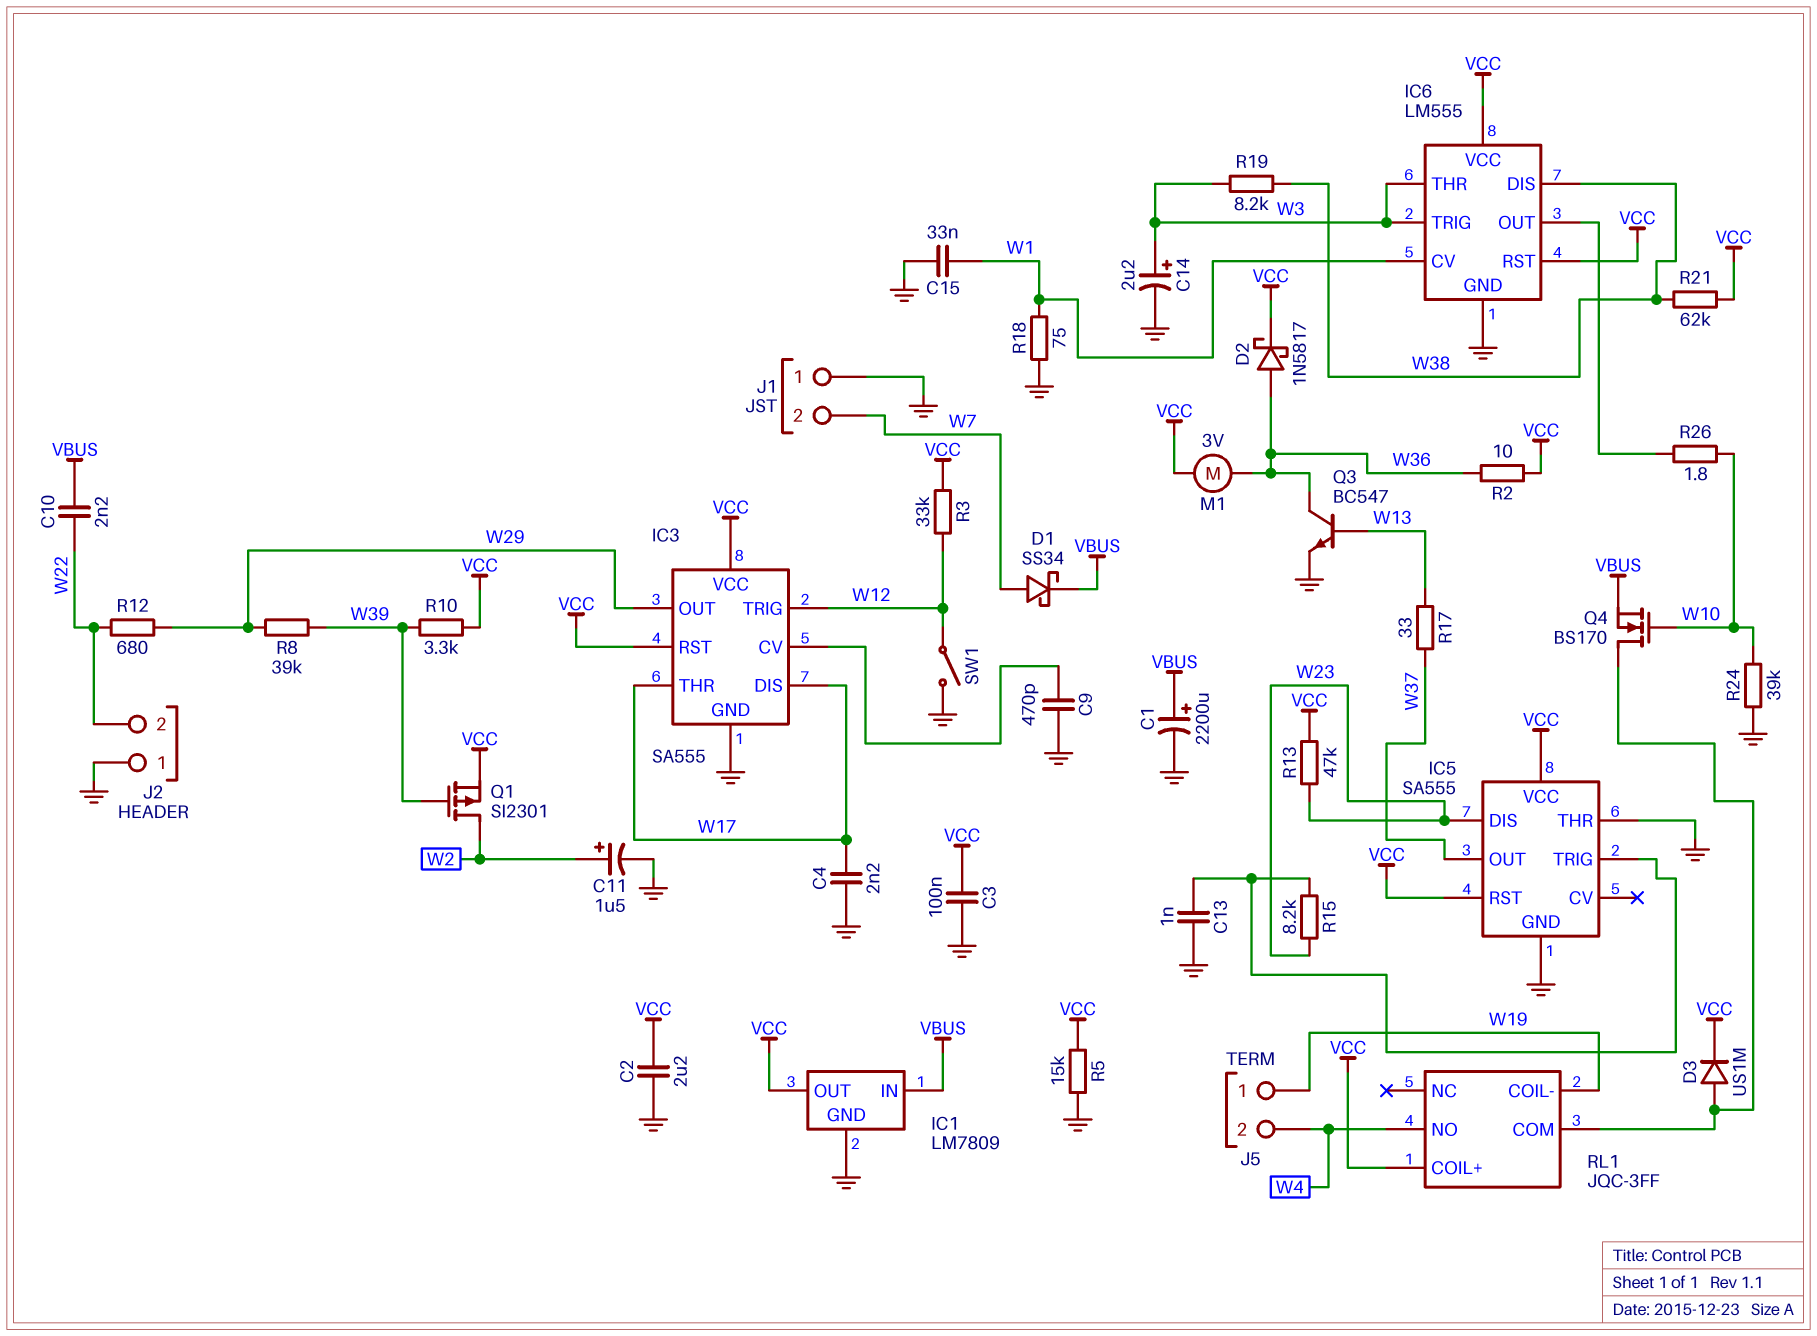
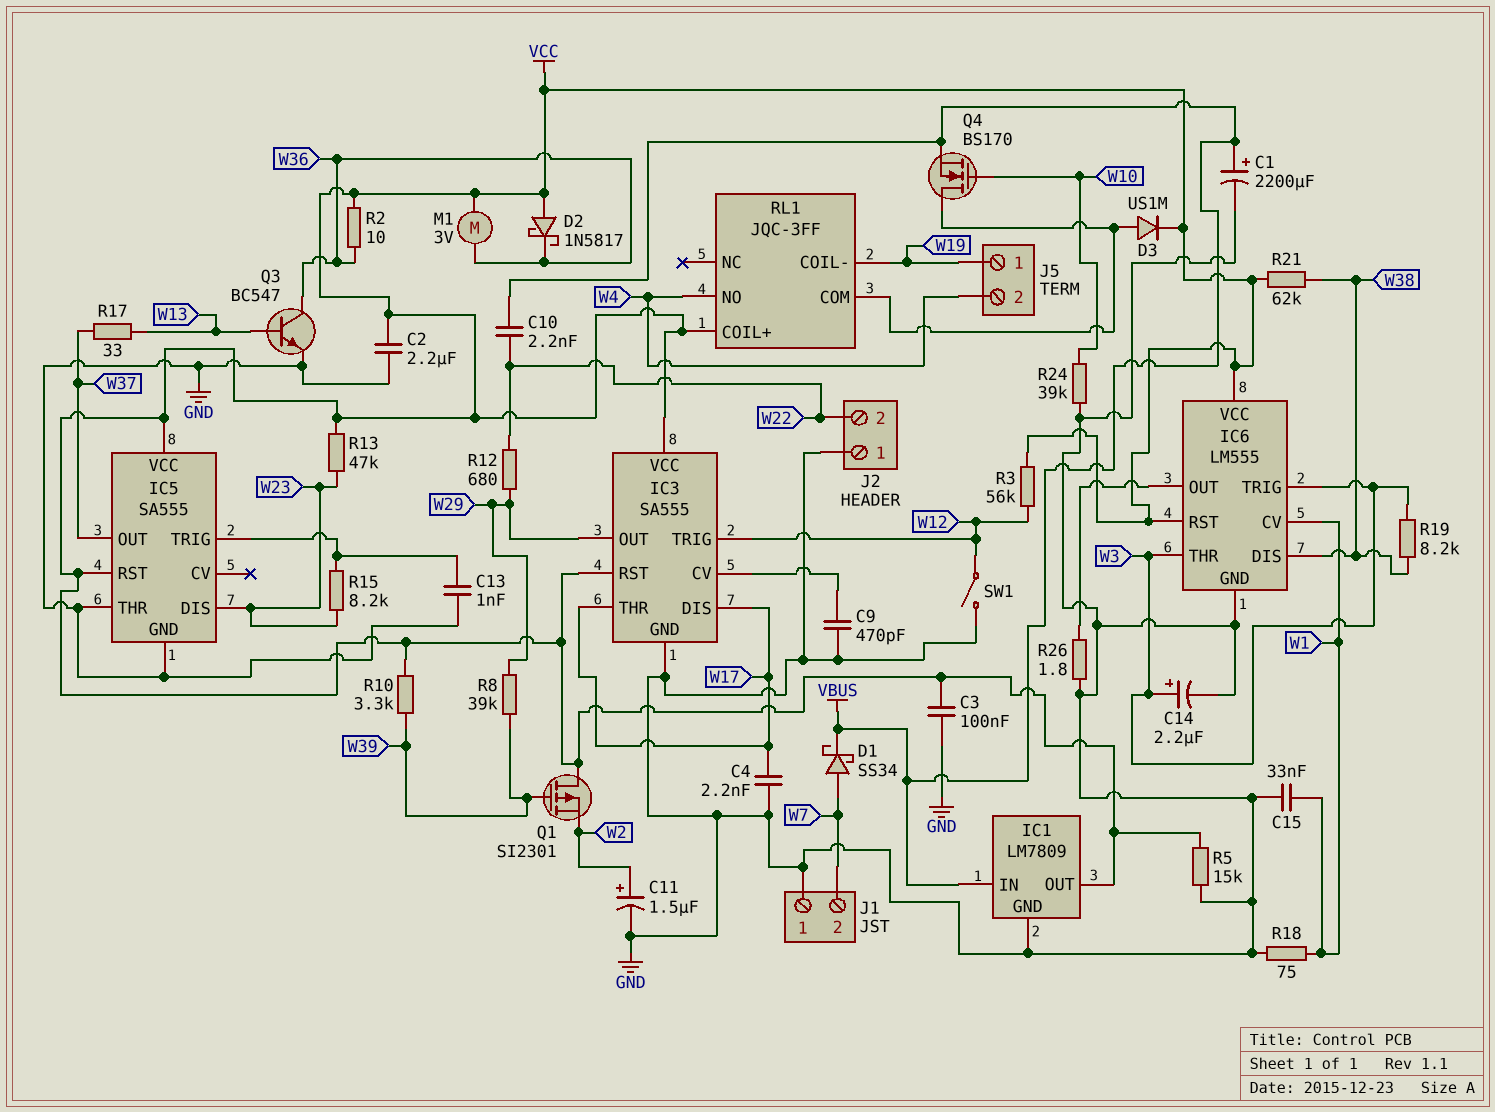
D2: schottky 1N5817 (A W36, K VCC) -> schottky 1N5817 (A VCC, K W36)
Q1: PMOS SI2301 (G W39, D W2, S VCC) -> PMOS SI2301 (G W39, D VCC, S W2)
R3: 33k (VCC, W12) -> 56k (VCC, W12)
R26: 1.8 (IC6/OUT, W10) -> 1.8 (GND, IC6/OUT)

